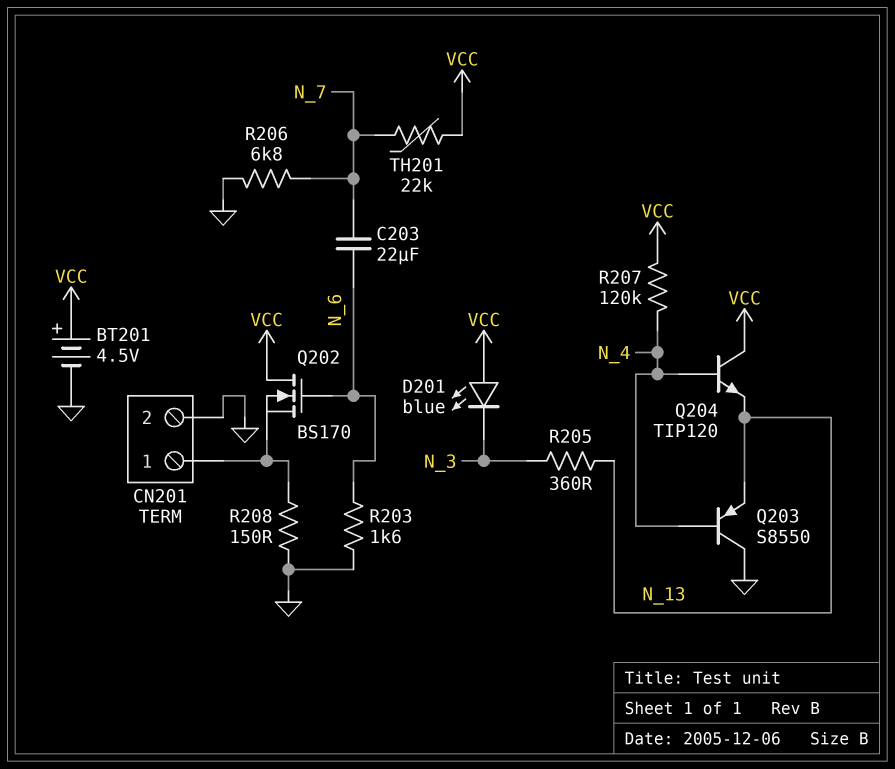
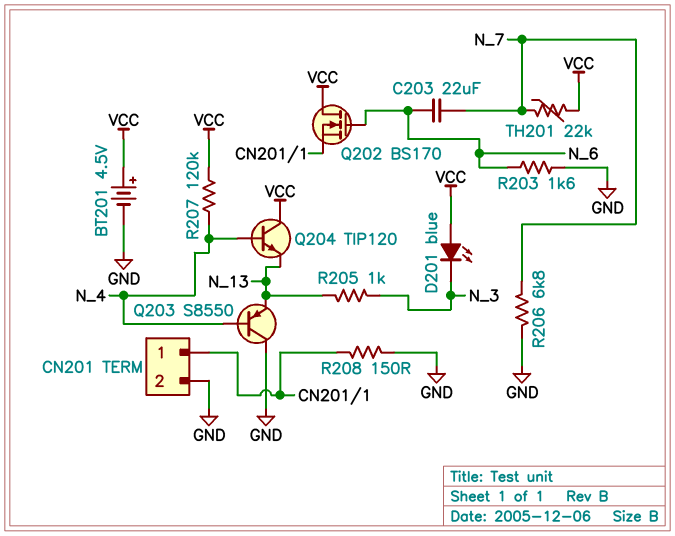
R205: 360 (N_3, N_13) -> 1k (N_3, N_13)

